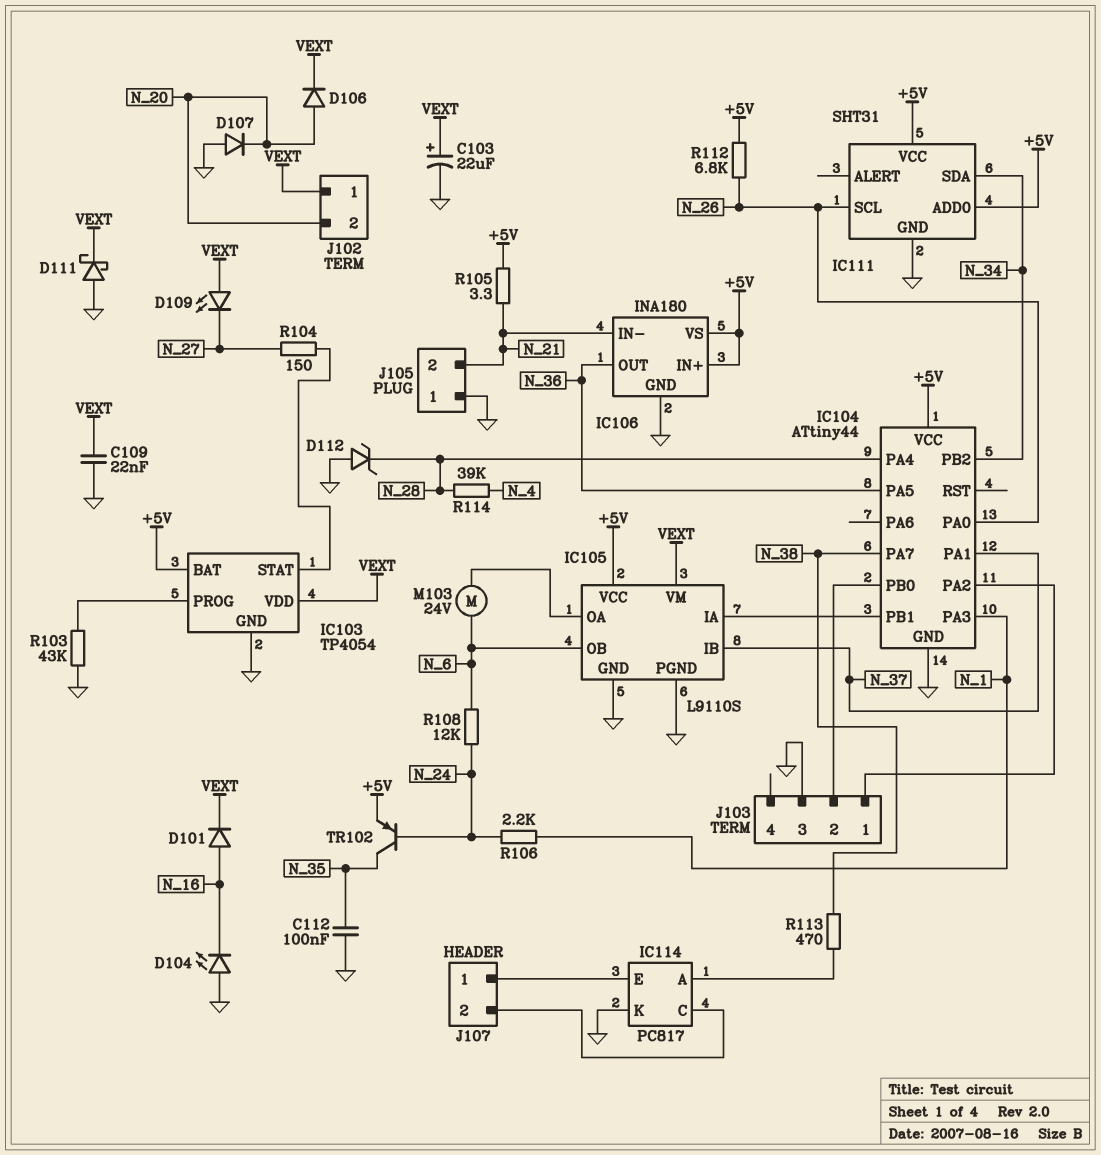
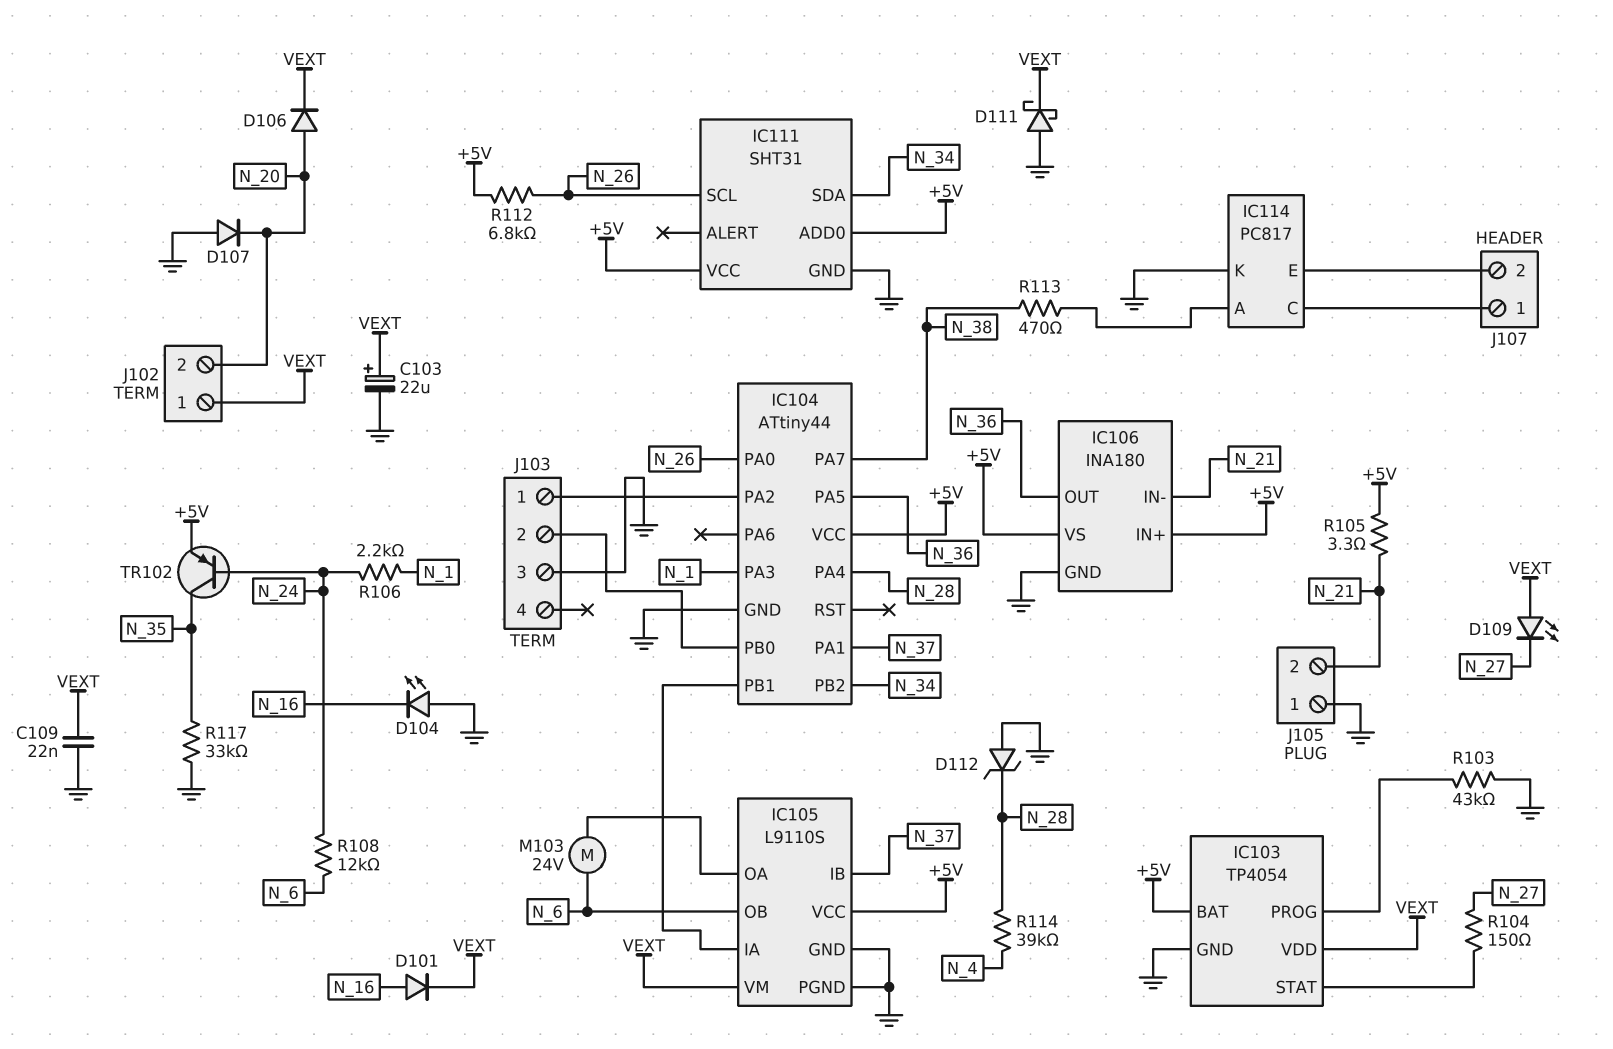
C112: 100nF (GND, N_35) -> none
J107 pin 1: IC114/E -> IC114/C
J107 pin 2: IC114/C -> IC114/E
R117: none -> 33k (GND, N_35)

